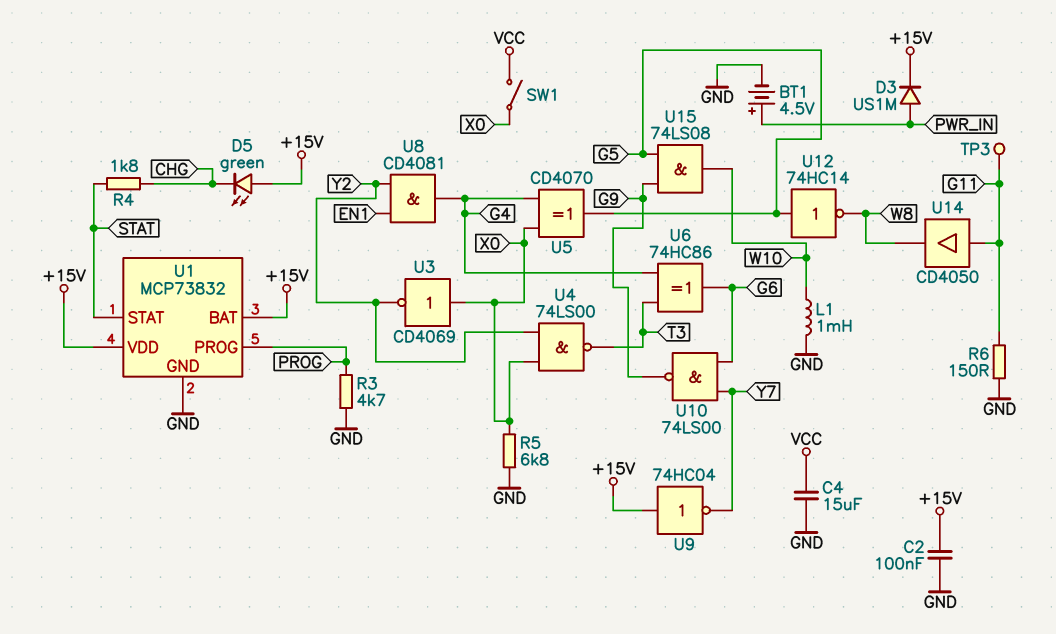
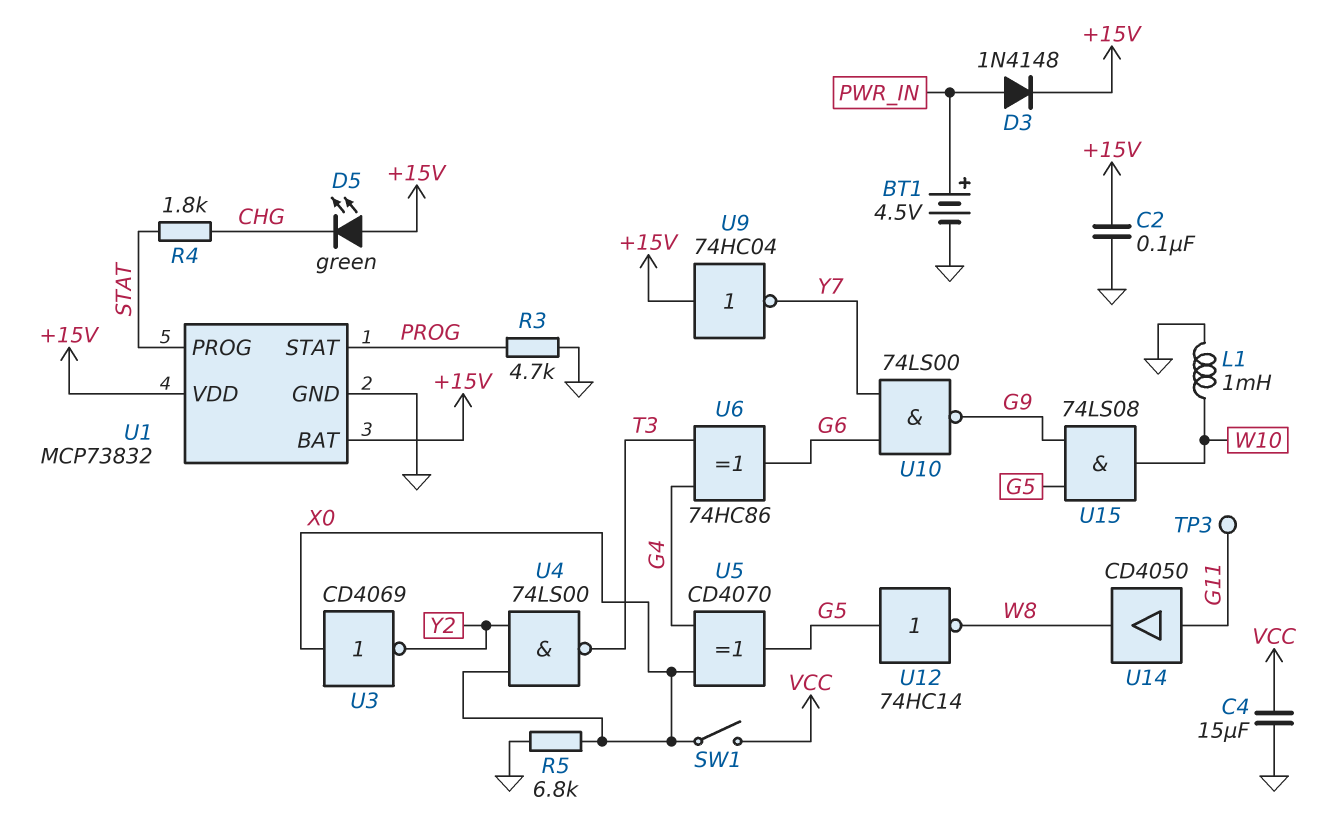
D3: diode US1M (A PWR_IN, K +15V) -> diode 1N4148 (A PWR_IN, K +15V)
R6: 150 (G11, GND) -> none
U1 pin PROG: PROG -> STAT
U1 pin STAT: STAT -> PROG
U8: AND CD4081 (in EN1, in Y2, out G4) -> none

